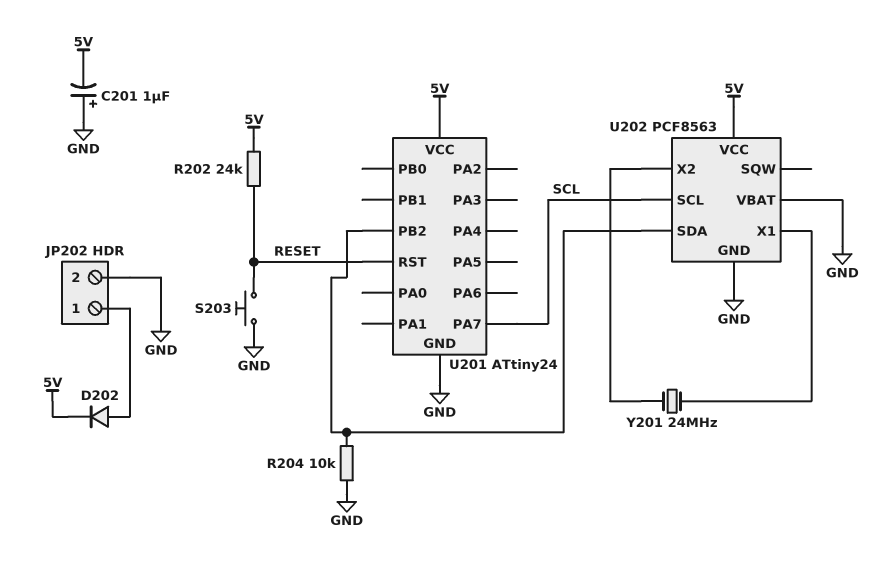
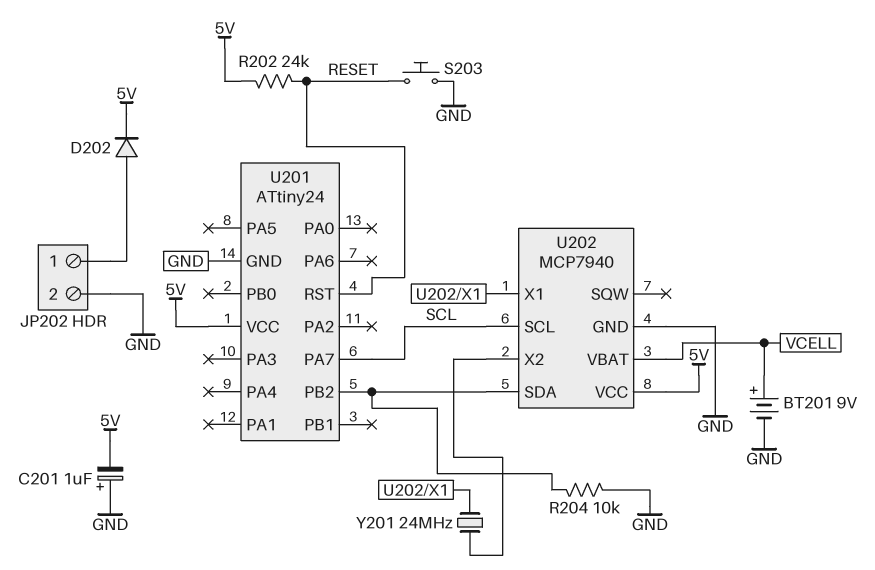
BT201: none -> 9V (plus VCELL, minus GND)
U202: PCF8563 -> MCP7940
U202 pin VBAT: GND -> VCELL

